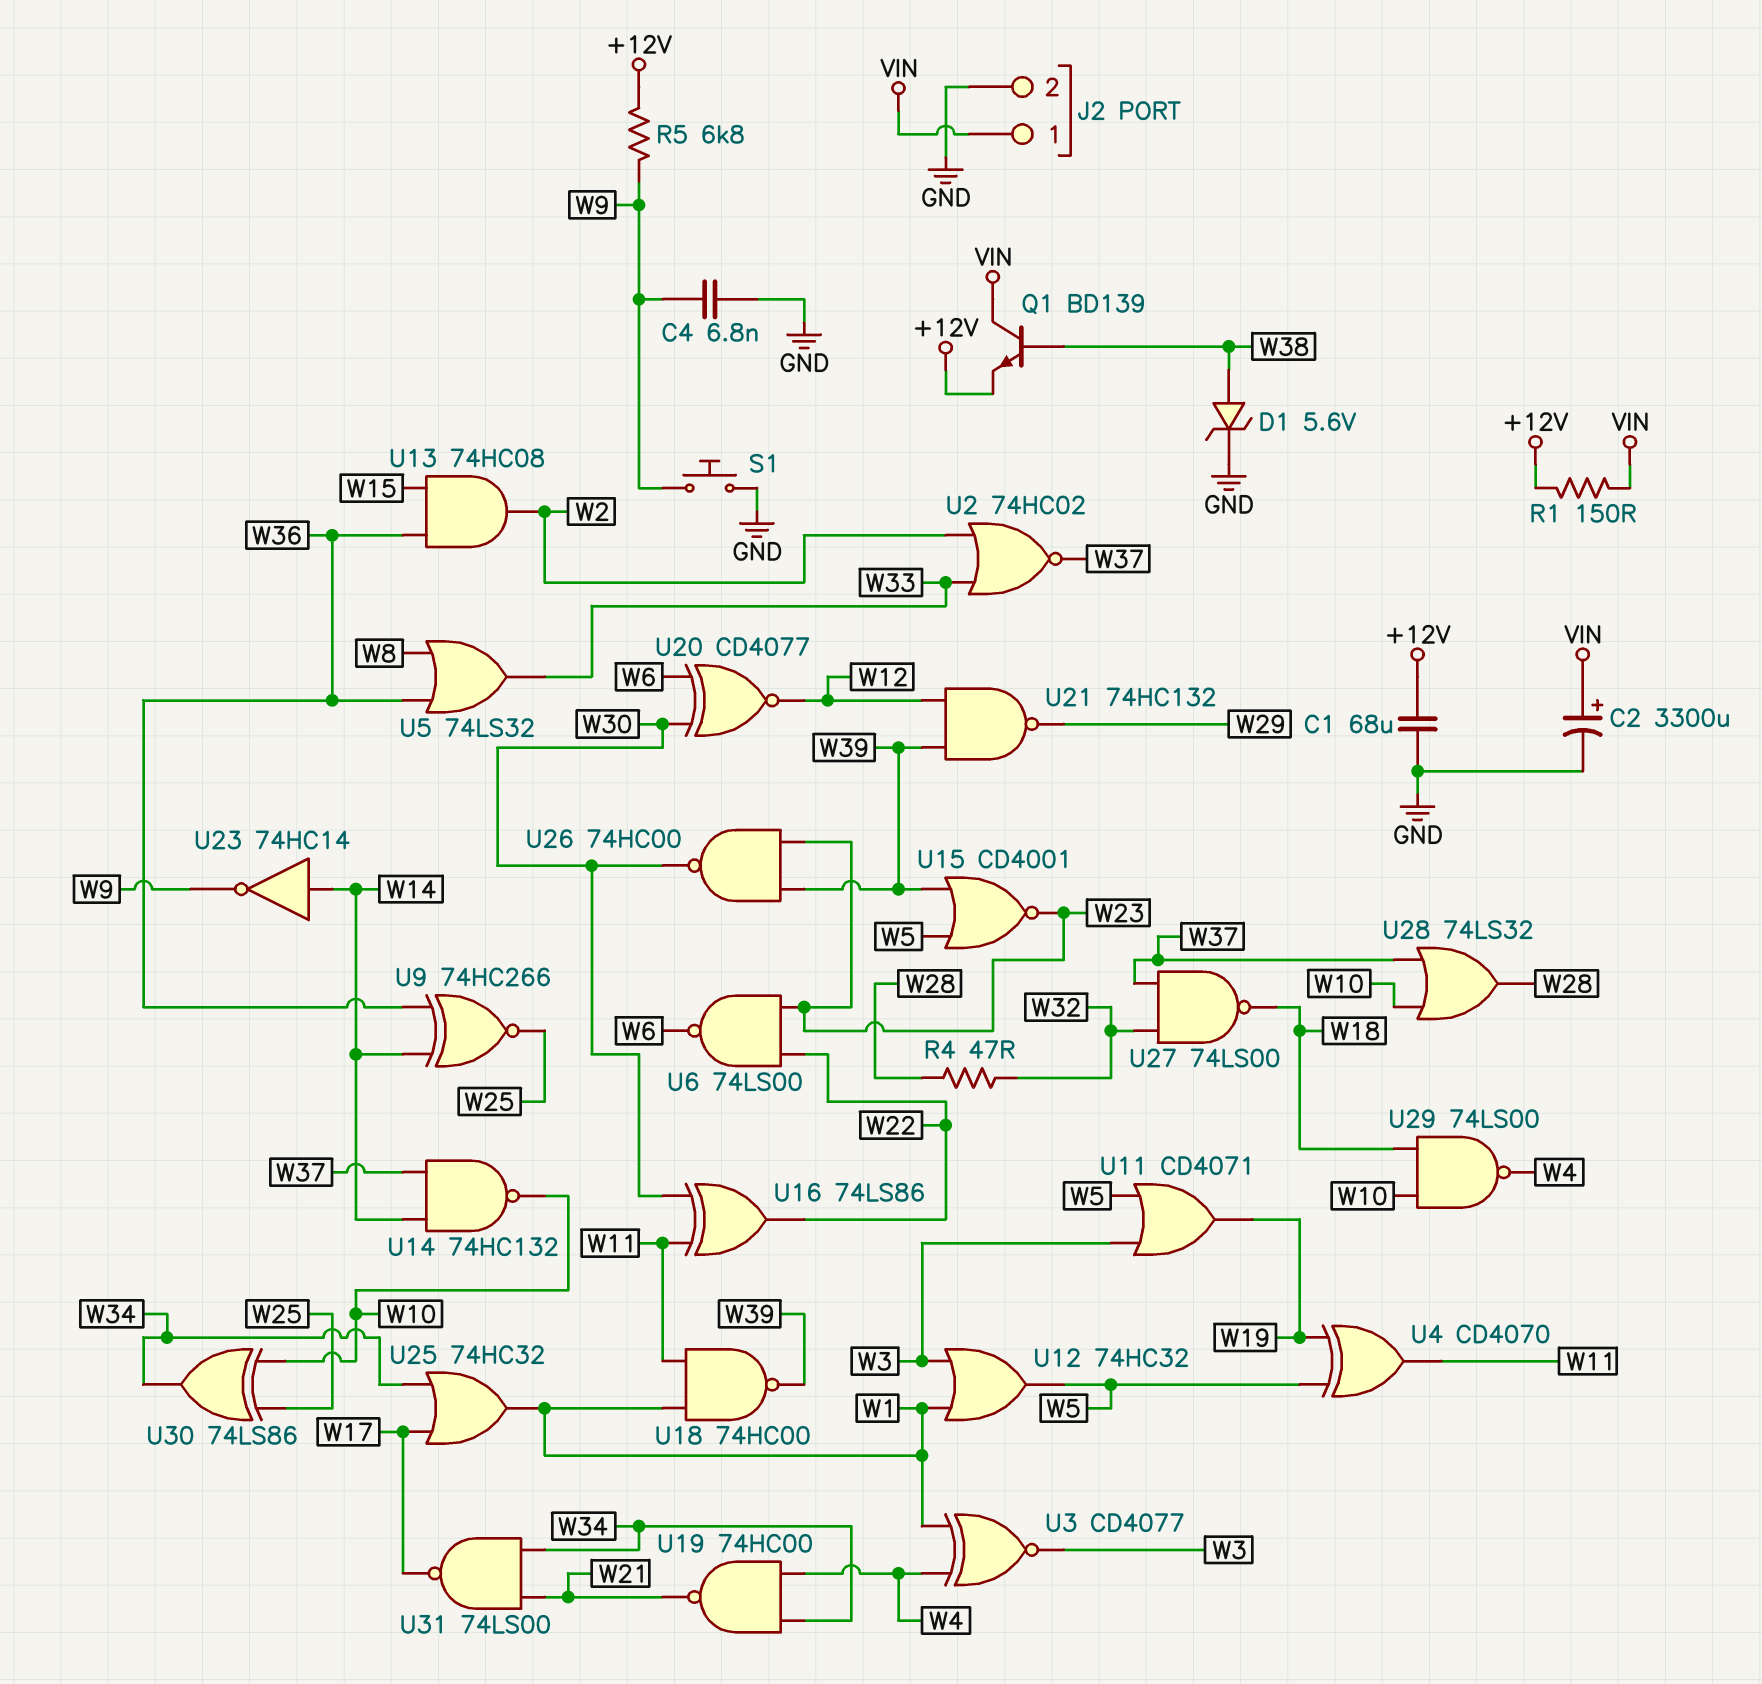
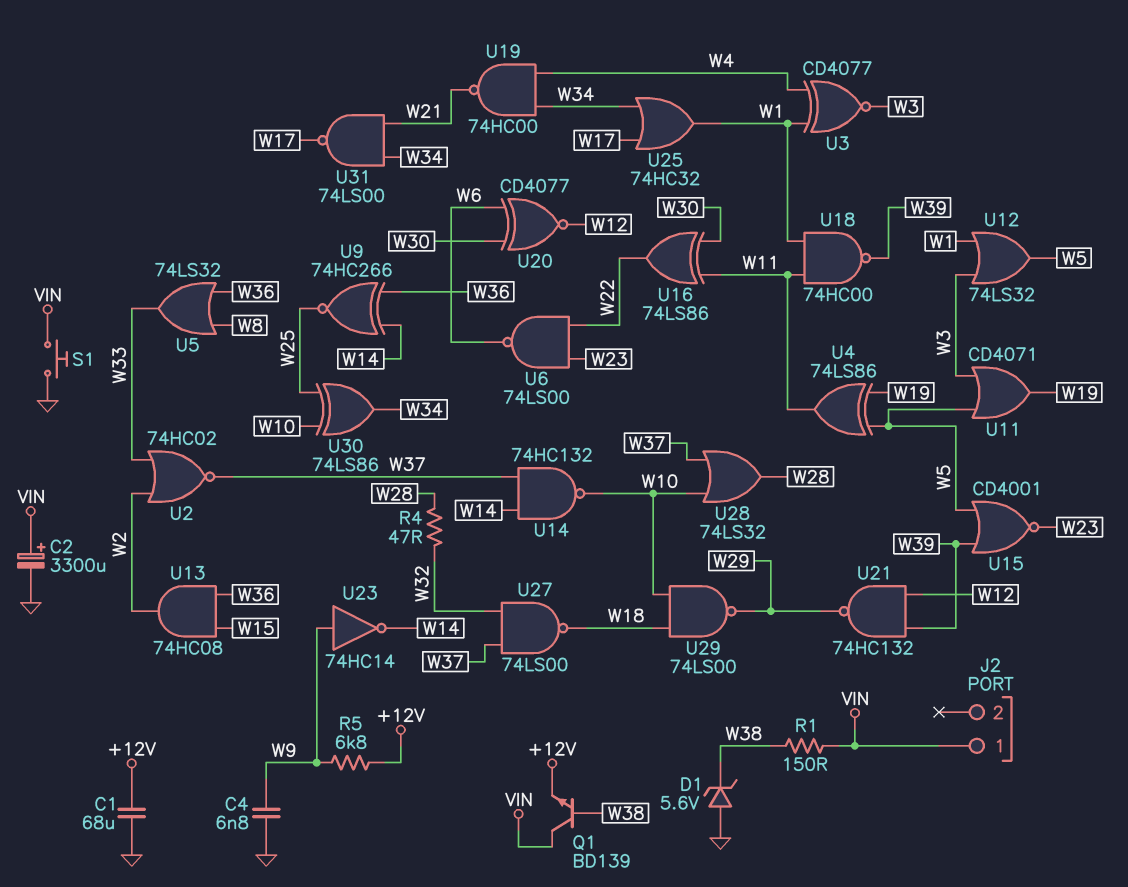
D1: zener 5.6V (A W38, K GND) -> zener 5.6V (A GND, K W38)
J2 pin 2: GND -> none
R1: 150 (+12V, VIN) -> 150 (VIN, W38)
S1: button (GND, W9) -> button (GND, VIN)
U4: XOR CD4070 (in W5, in W19, out W11) -> XOR 74LS86 (in W5, in W19, out W11)
U12: OR 74HC32 (in W1, in W3, out W5) -> OR 74LS32 (in W1, in W3, out W5)
U23: NOT 74HC14 (in W14, out W9) -> NOT 74HC14 (in W9, out W14)
U26: NAND 74HC00 (in W23, in W39, out W30) -> none
U29: NAND 74LS00 (in W10, in W18, out W4) -> NAND 74LS00 (in W10, in W18, out W29)

